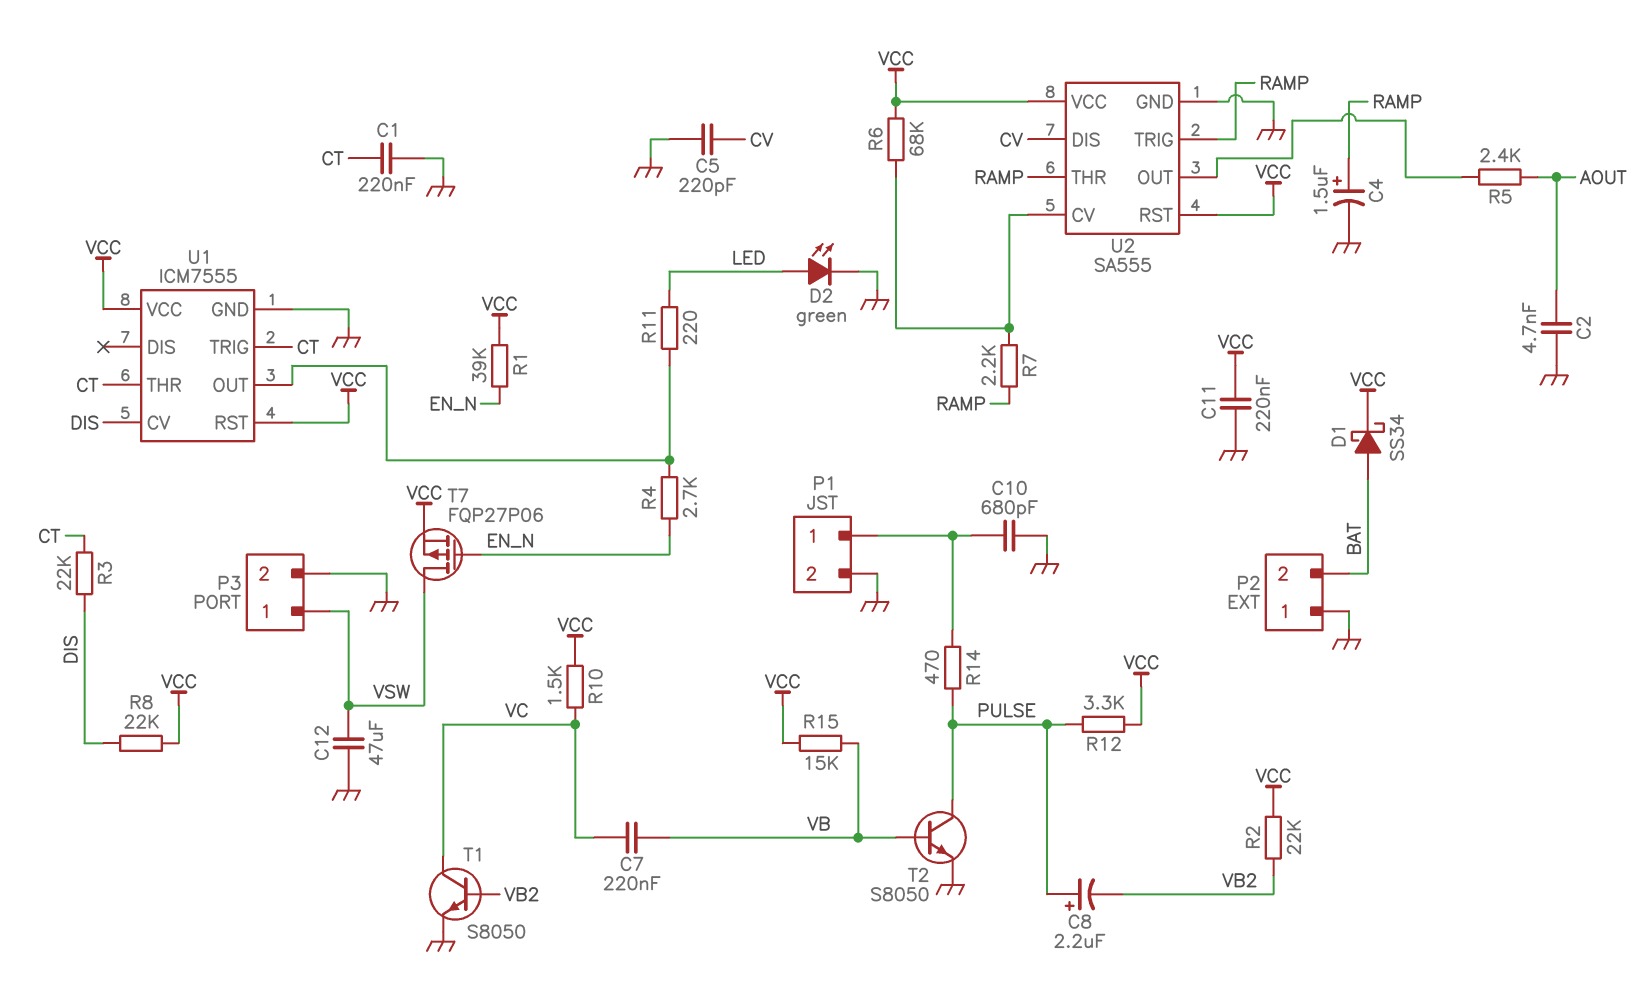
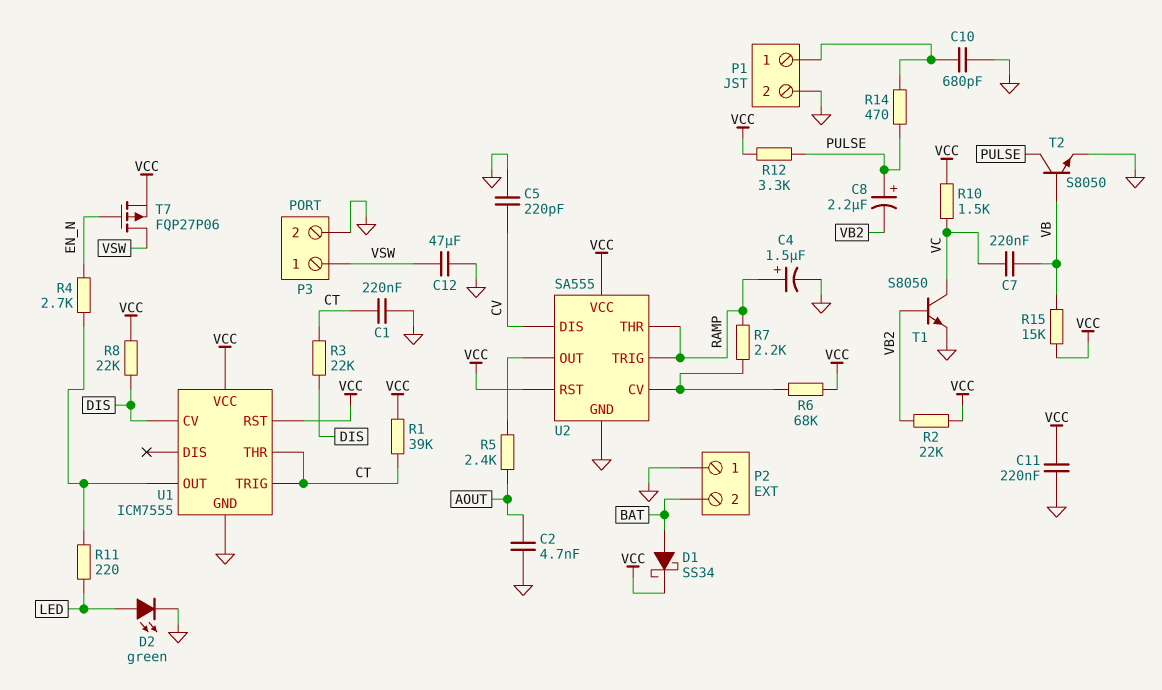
R1: 39k (EN_N, VCC) -> 39k (CT, VCC)

